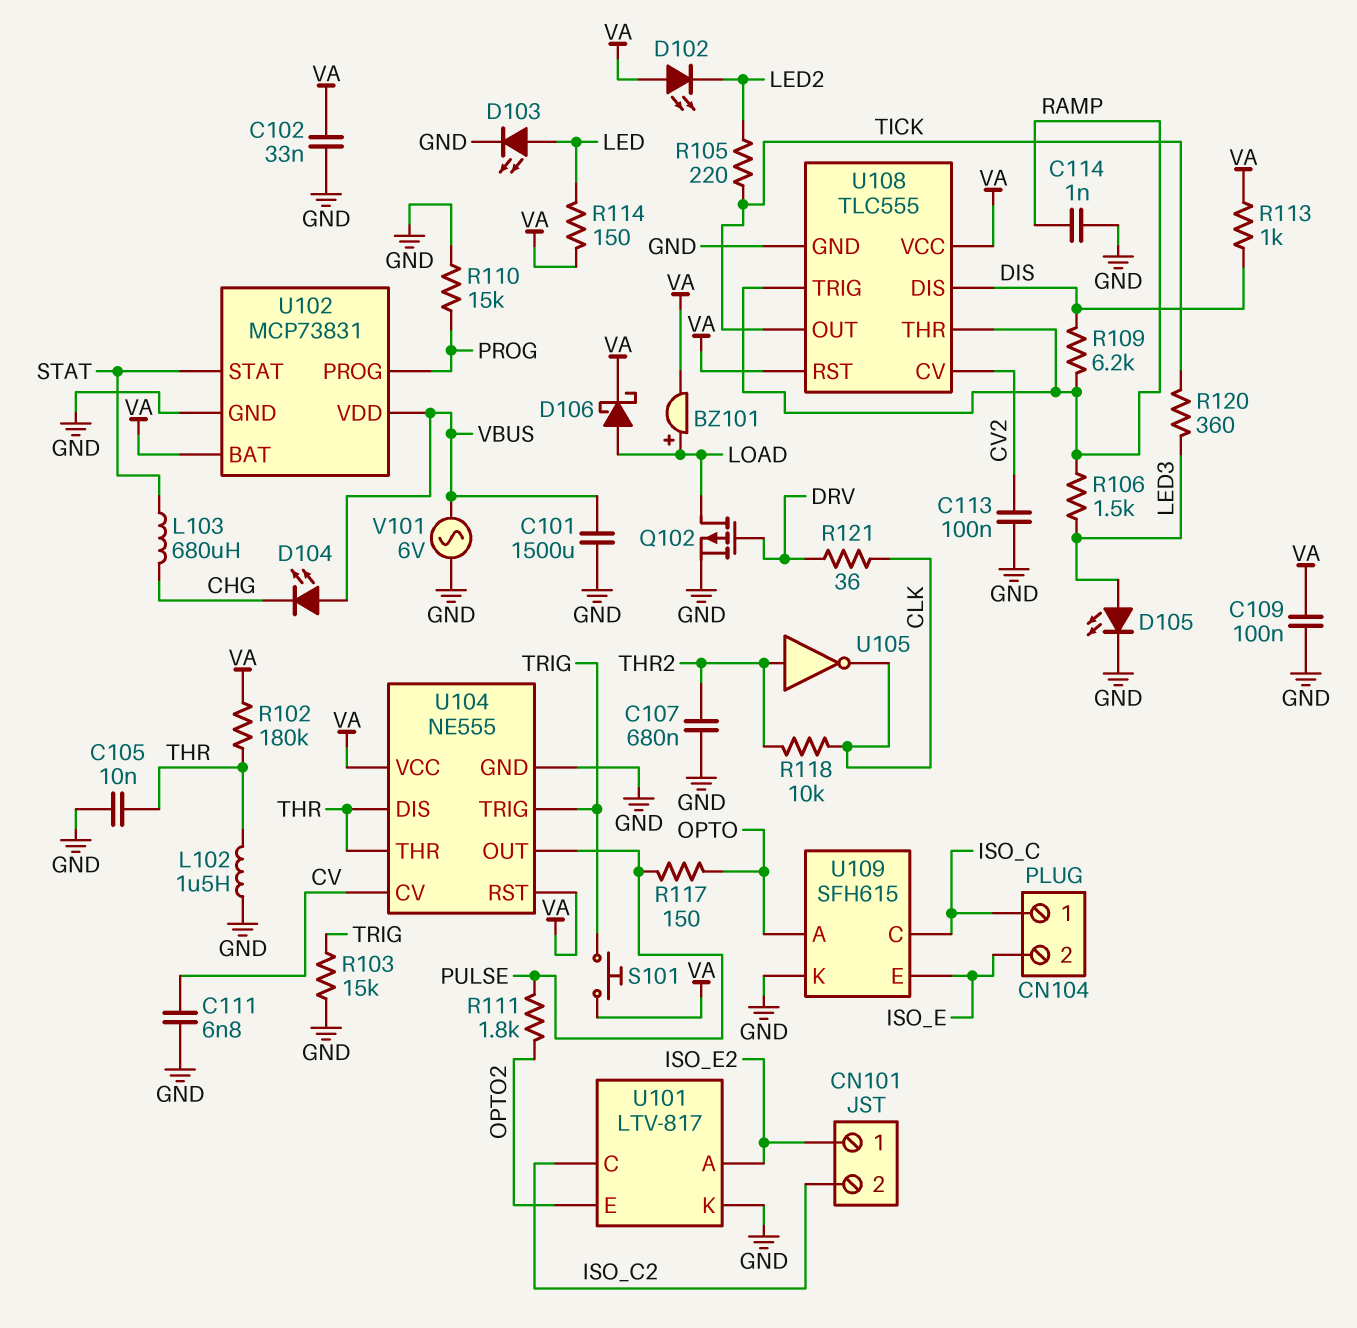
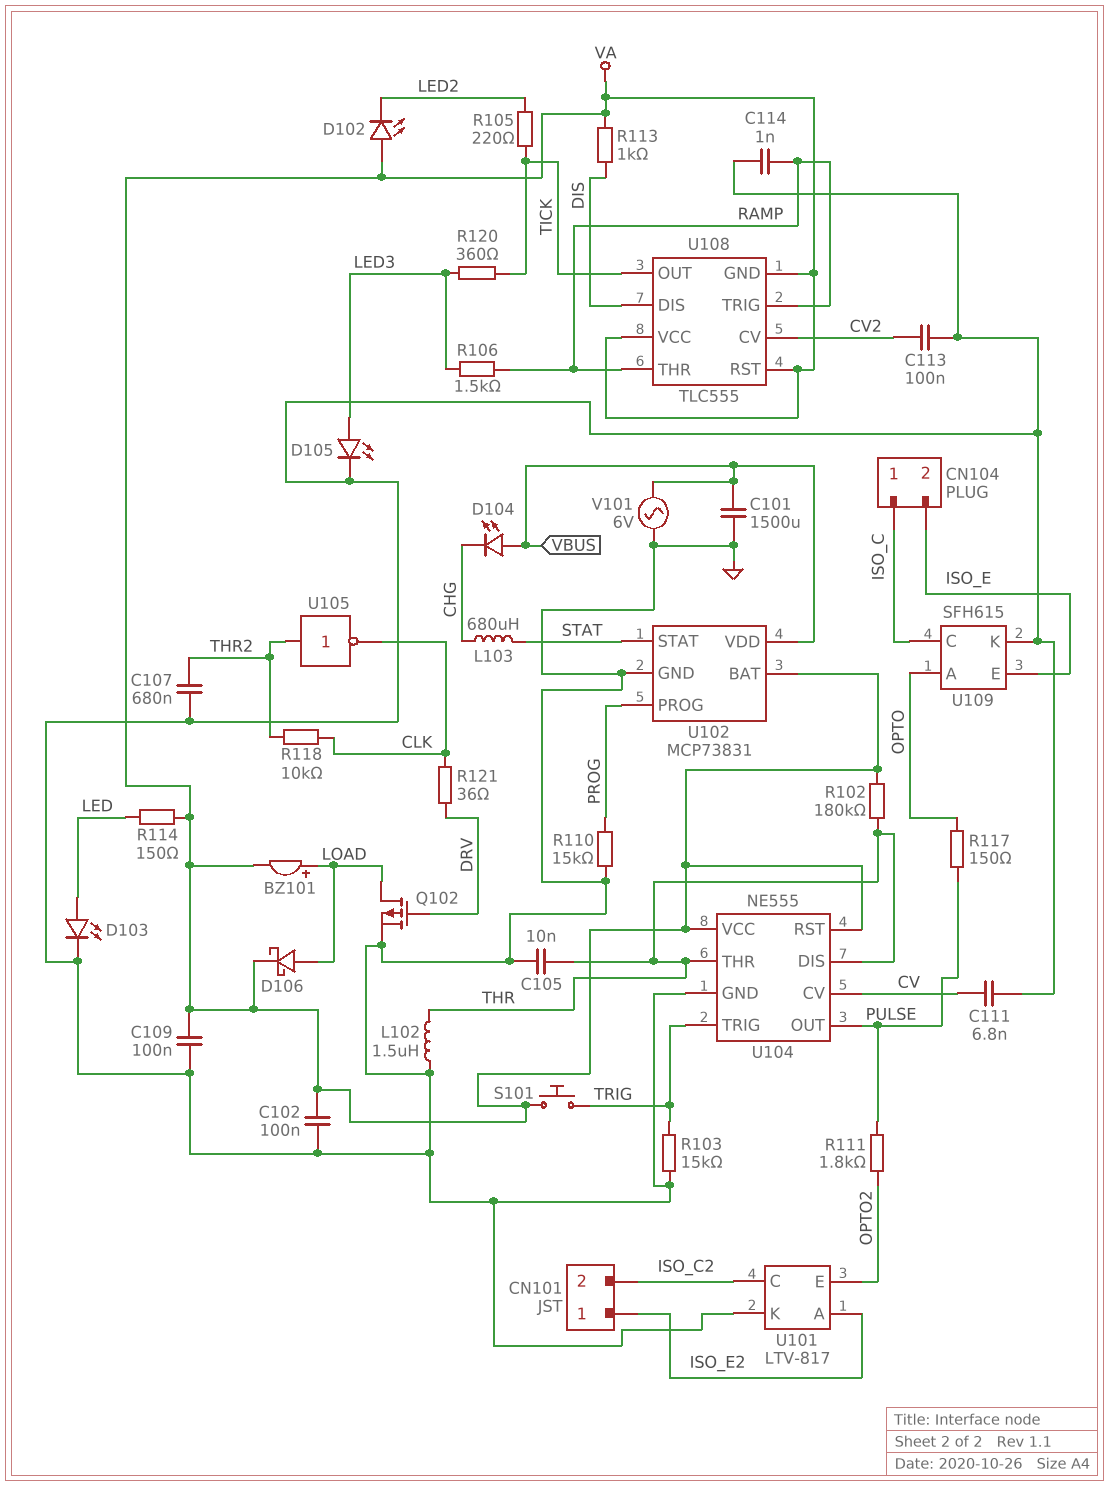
C102: 33nF (GND, VA) -> 100nF (GND, VA)
R109: 6.2k (DIS, RAMP) -> none
U108 pin GND: GND -> VA

